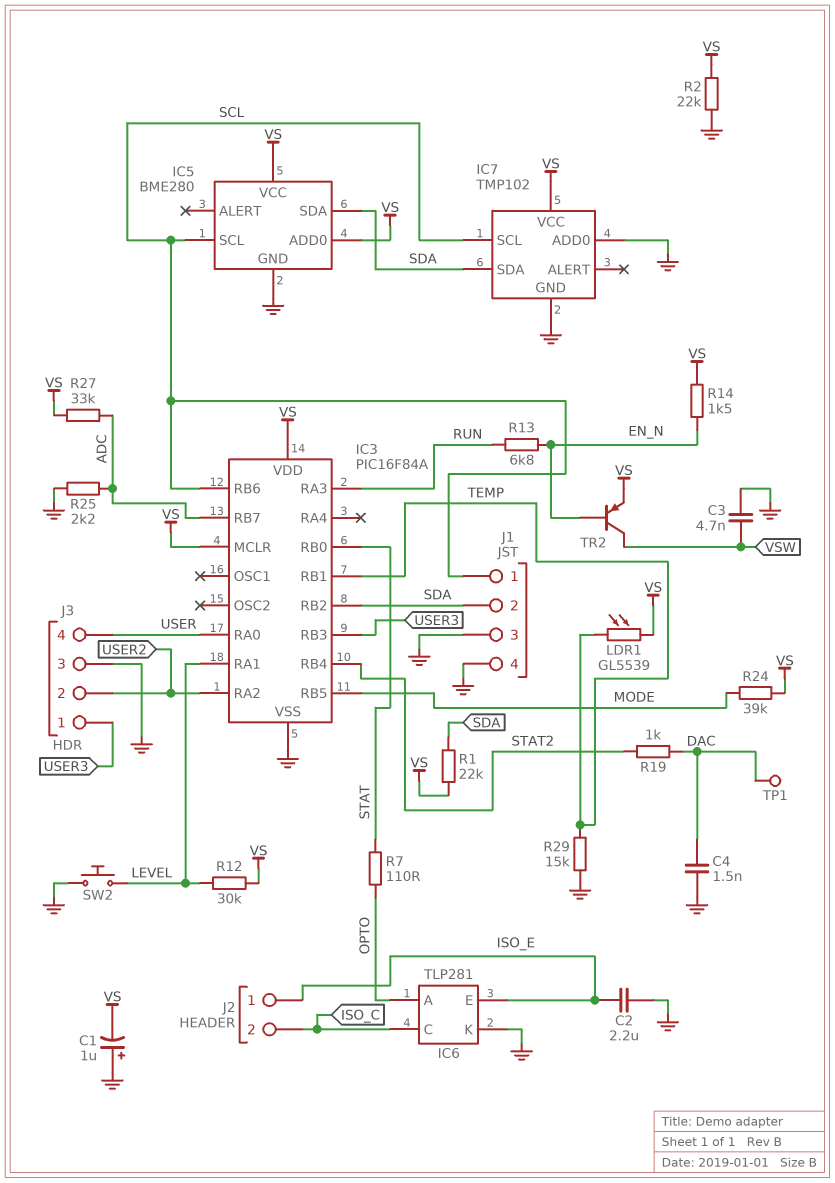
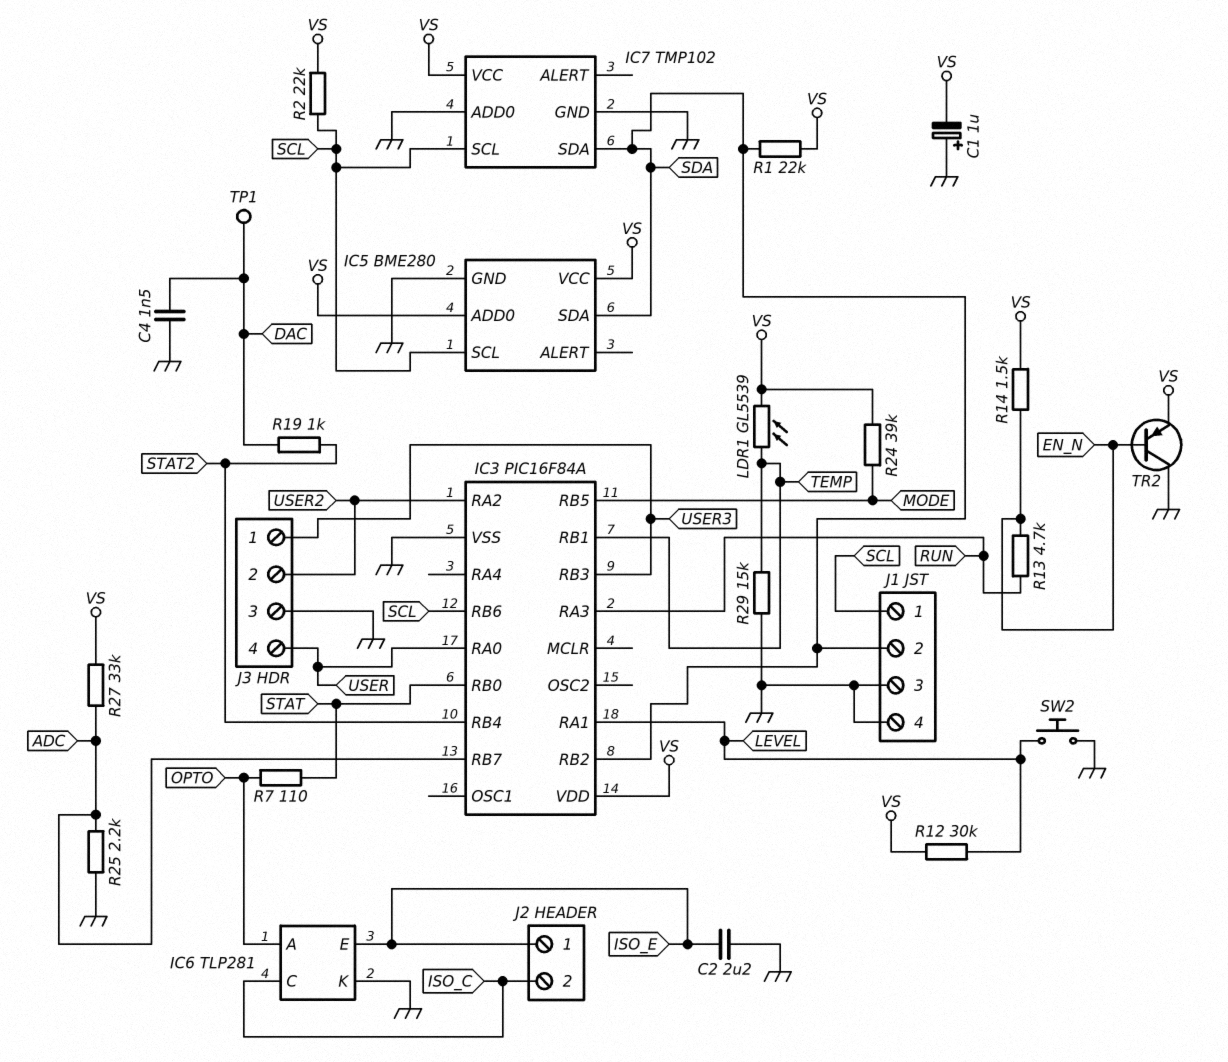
C3: 4.7nF (GND, VSW) -> none
IC3 pin MCLR: VS -> none
R2: 22k (GND, VS) -> 22k (SCL, VS)
R13: 6.8k (EN_N, RUN) -> 4.7k (EN_N, RUN)
TR2: PNP (B EN_N, C VSW, E VS) -> PNP (B EN_N, C GND, E VS)

